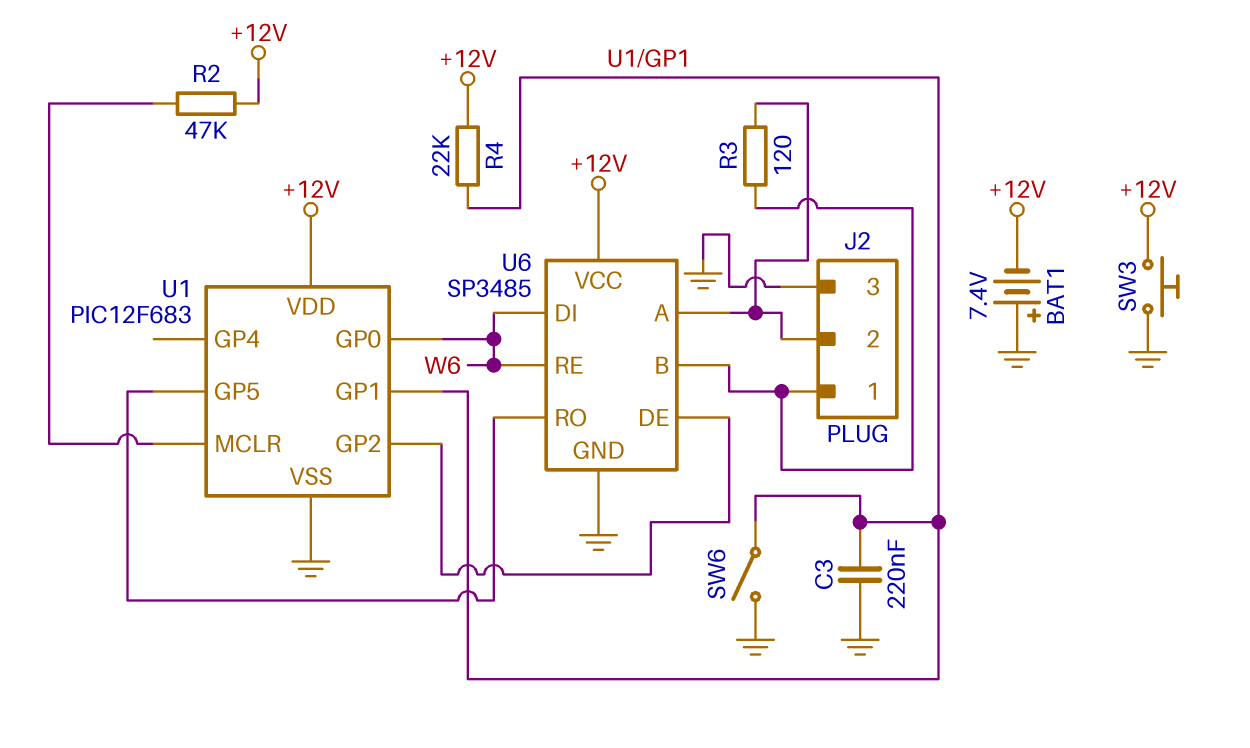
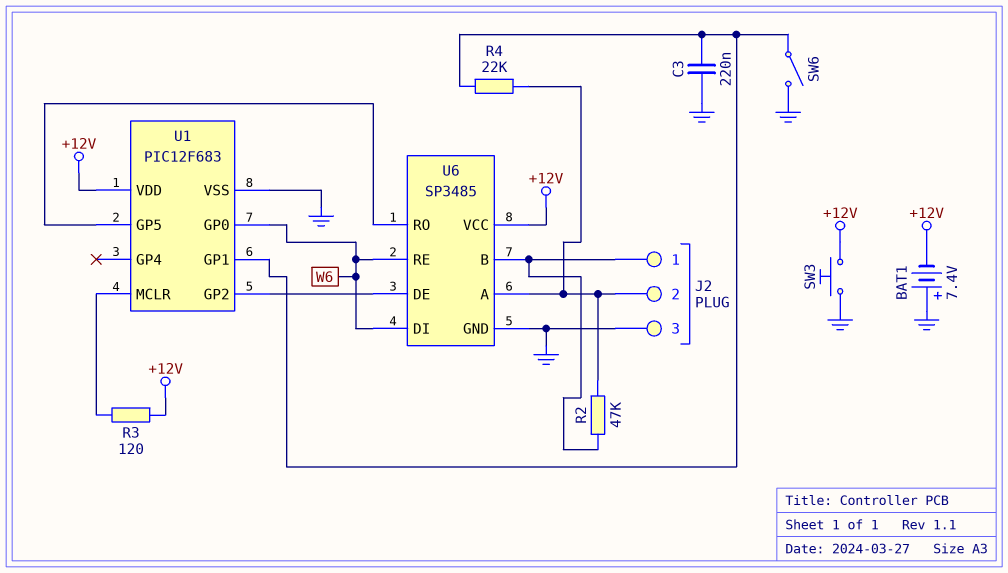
R2: 47k (+12V, U1/MCLR) -> 47k (J2/1, J2/2)
R3: 120 (J2/1, J2/2) -> 120 (+12V, U1/MCLR)
R4: 22k (+12V, U1/GP1) -> 22k (J2/2, U1/GP1)

